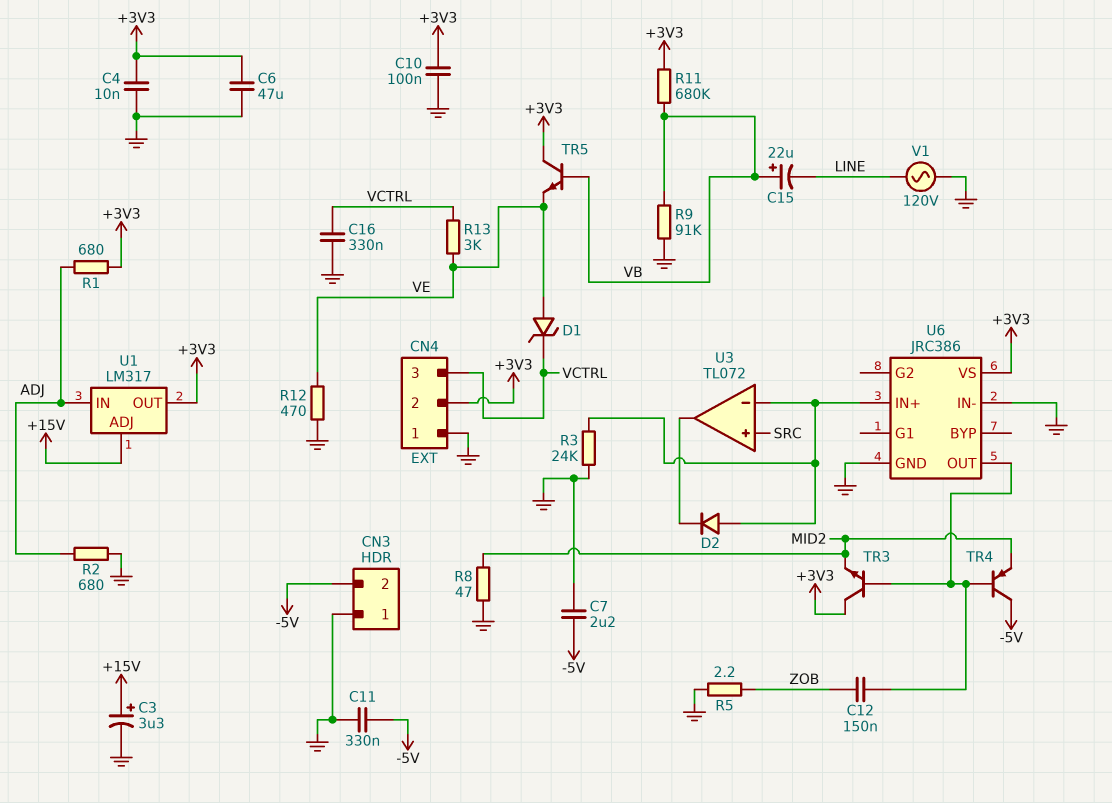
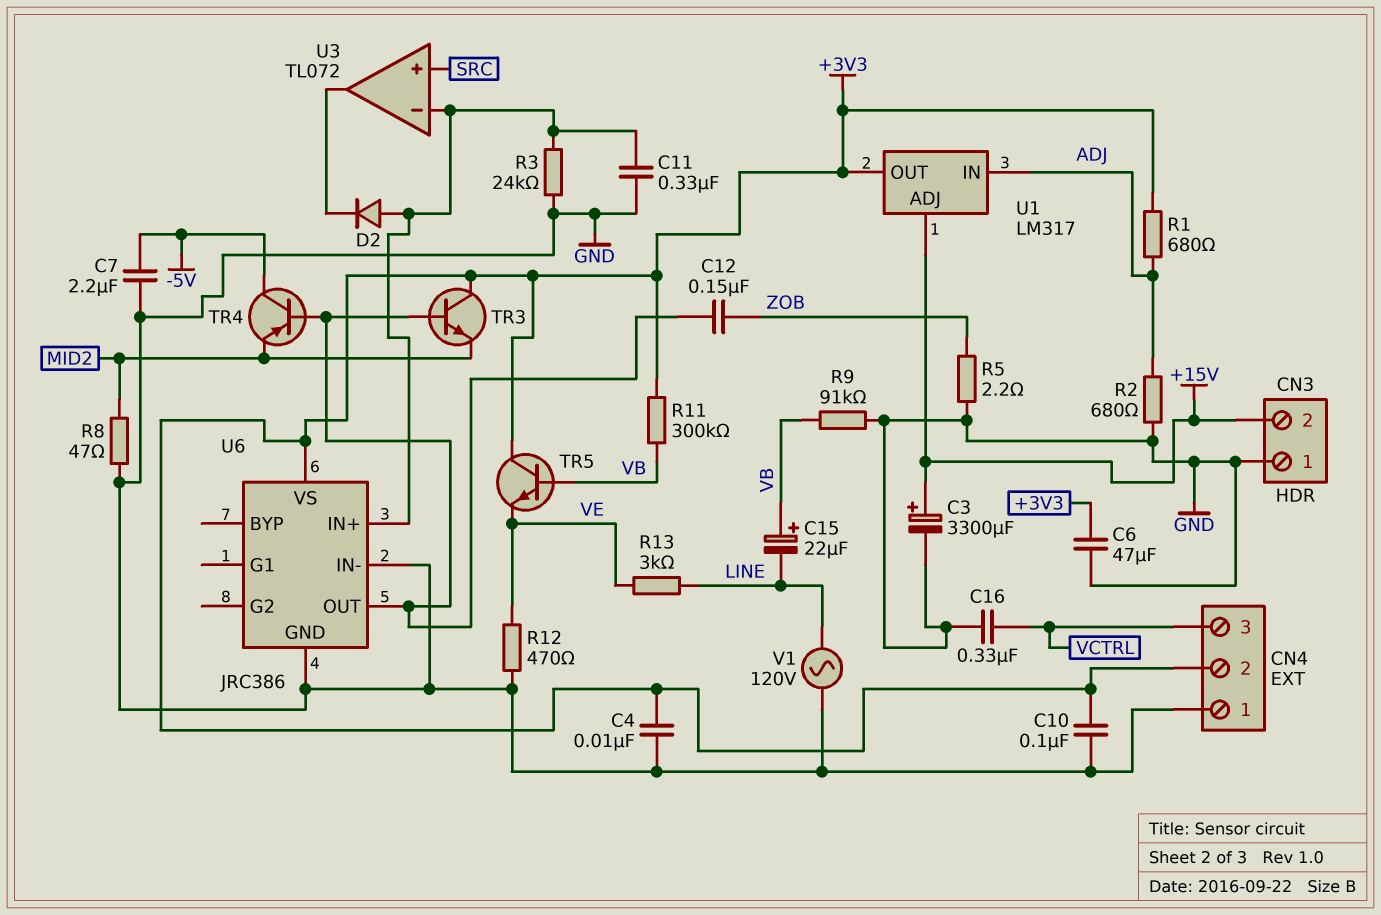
C3: 3.3uF (plus +15V, minus GND) -> 3300uF (plus +15V, minus GND)
C11: 330nF (-5V, GND) -> 330nF (GND, U3/in-)
CN3 pin 2: -5V -> +15V
D1: zener (A VE, K VCTRL) -> none
R11: 680k (+3V3, VB) -> 300k (+3V3, VB)
R13: 3k (VCTRL, VE) -> 3k (LINE, VE)

